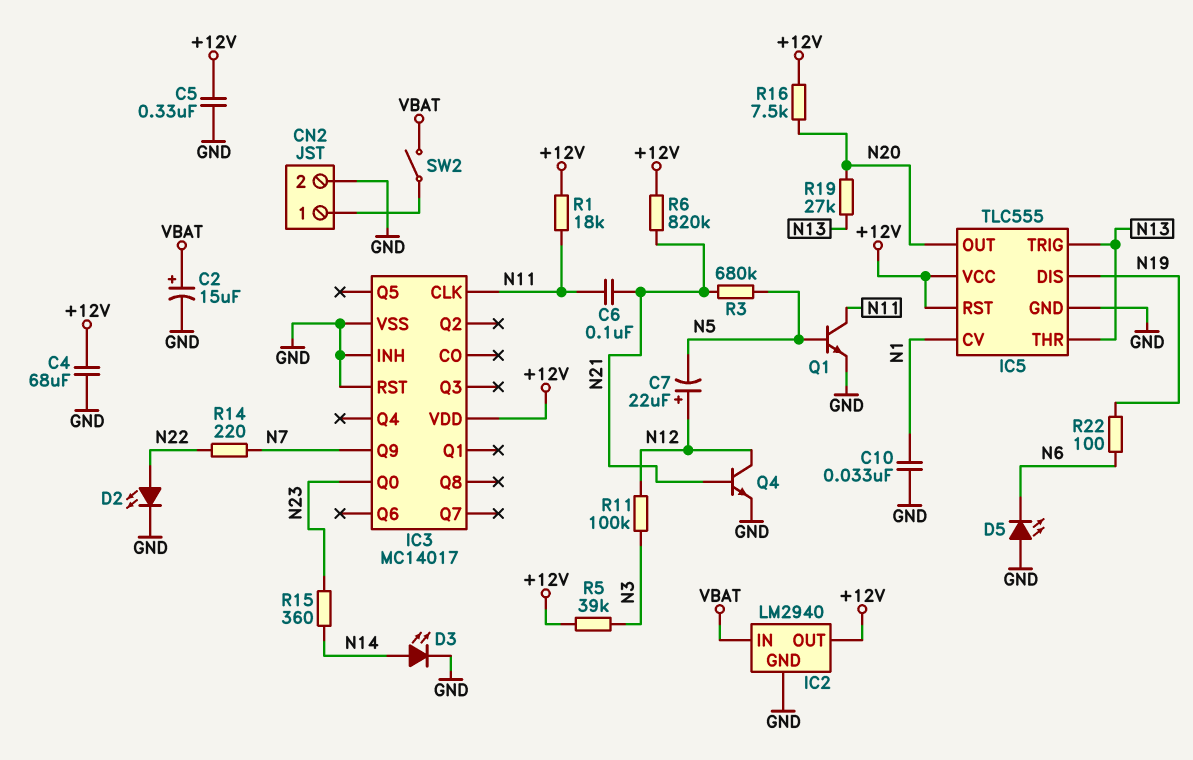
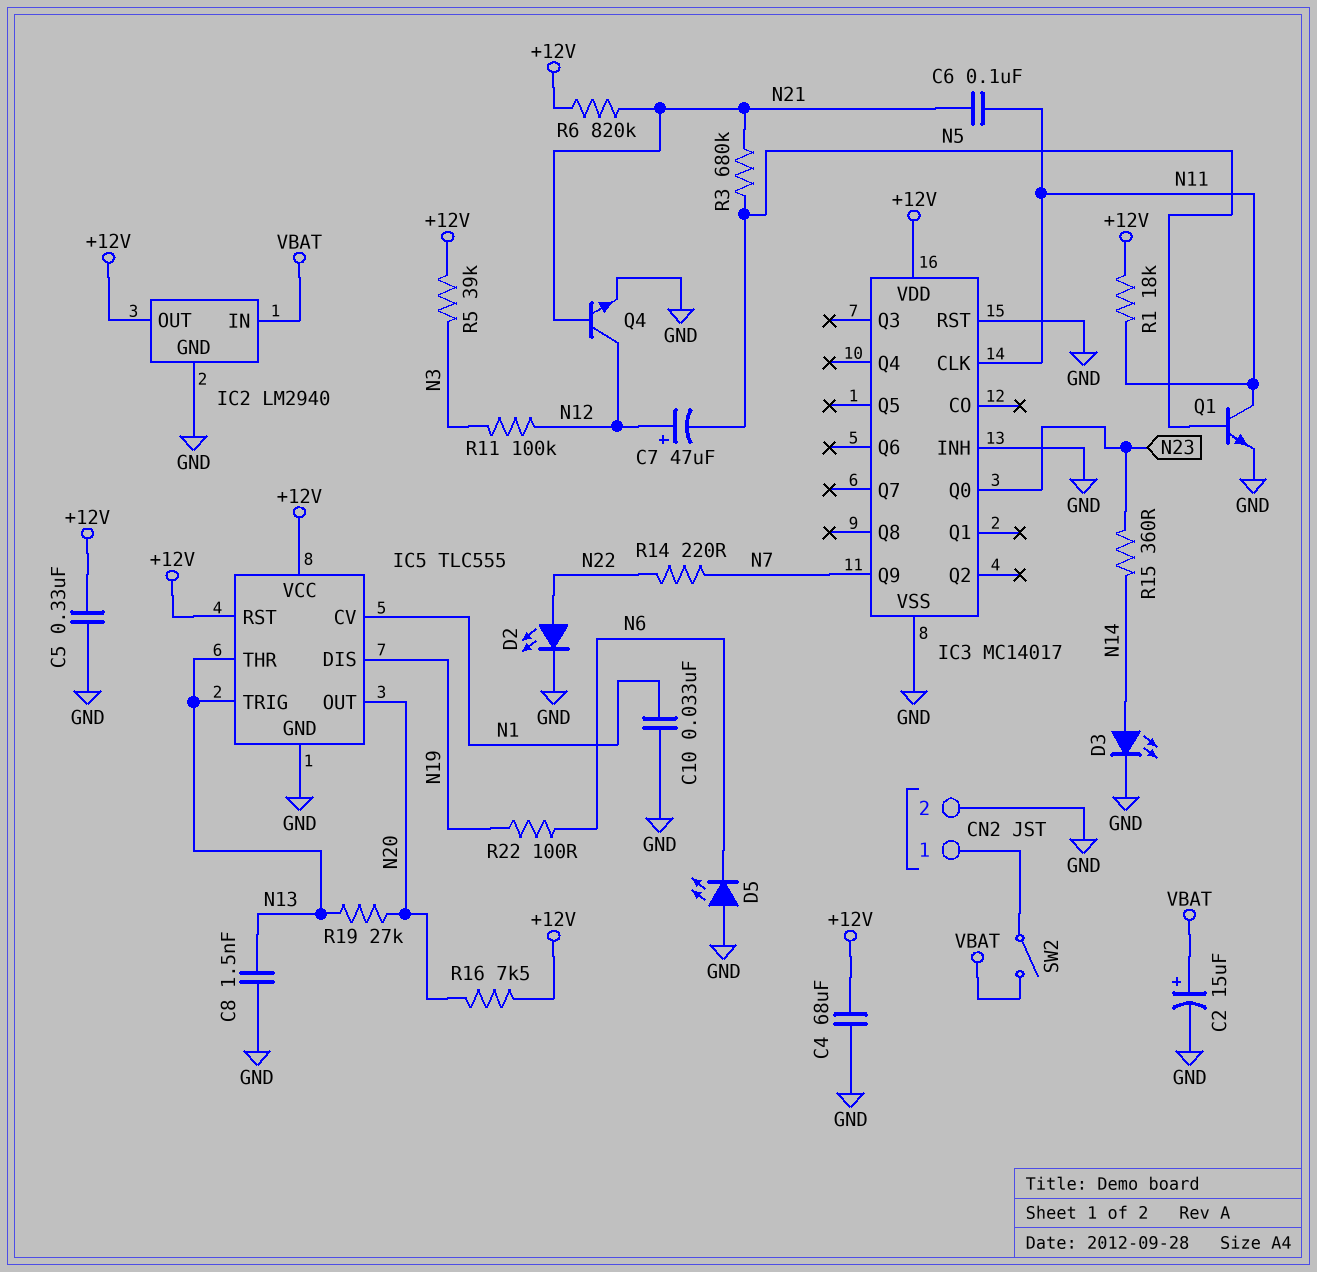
C7: 22uF (plus N12, minus N5) -> 47uF (plus N12, minus N5)
C8: none -> 1.5nF (GND, N13)

